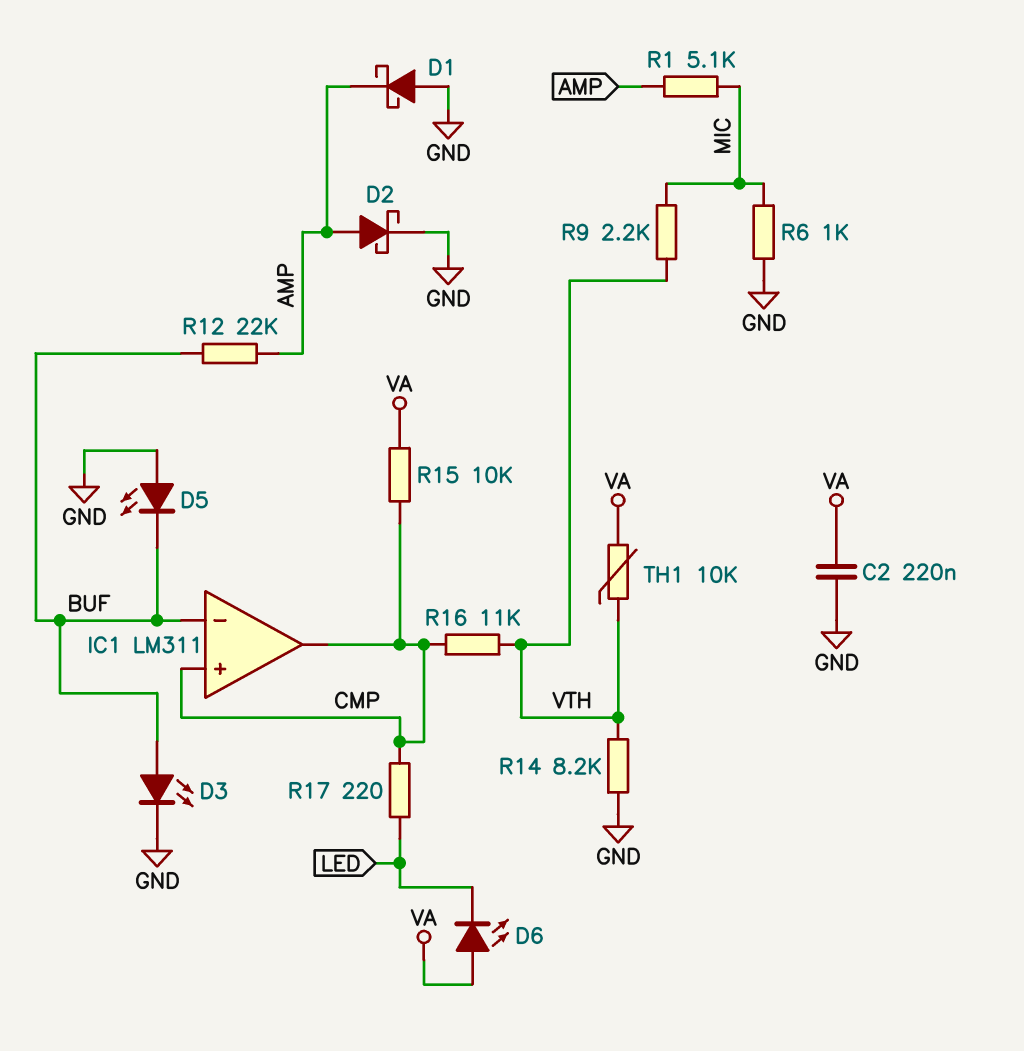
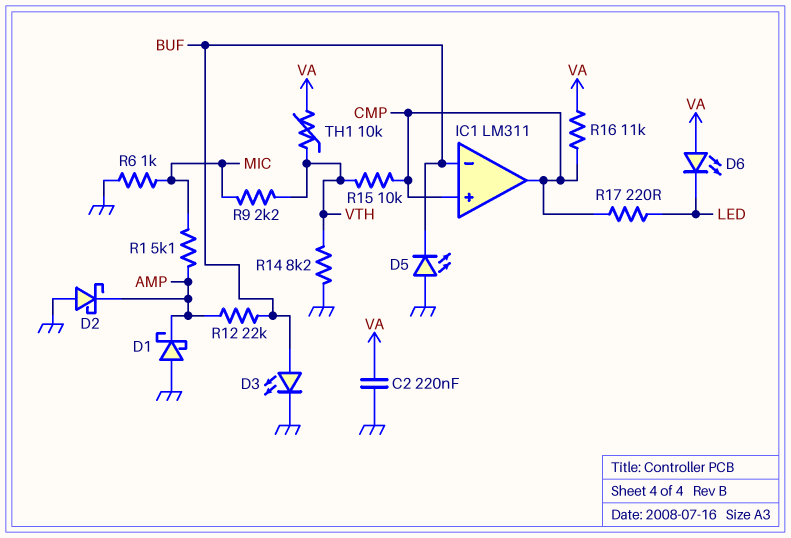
D2: schottky (A AMP, K GND) -> schottky (A GND, K AMP)
R15: 10k (CMP, VA) -> 10k (CMP, VTH)
R16: 11k (CMP, VTH) -> 11k (CMP, VA)

